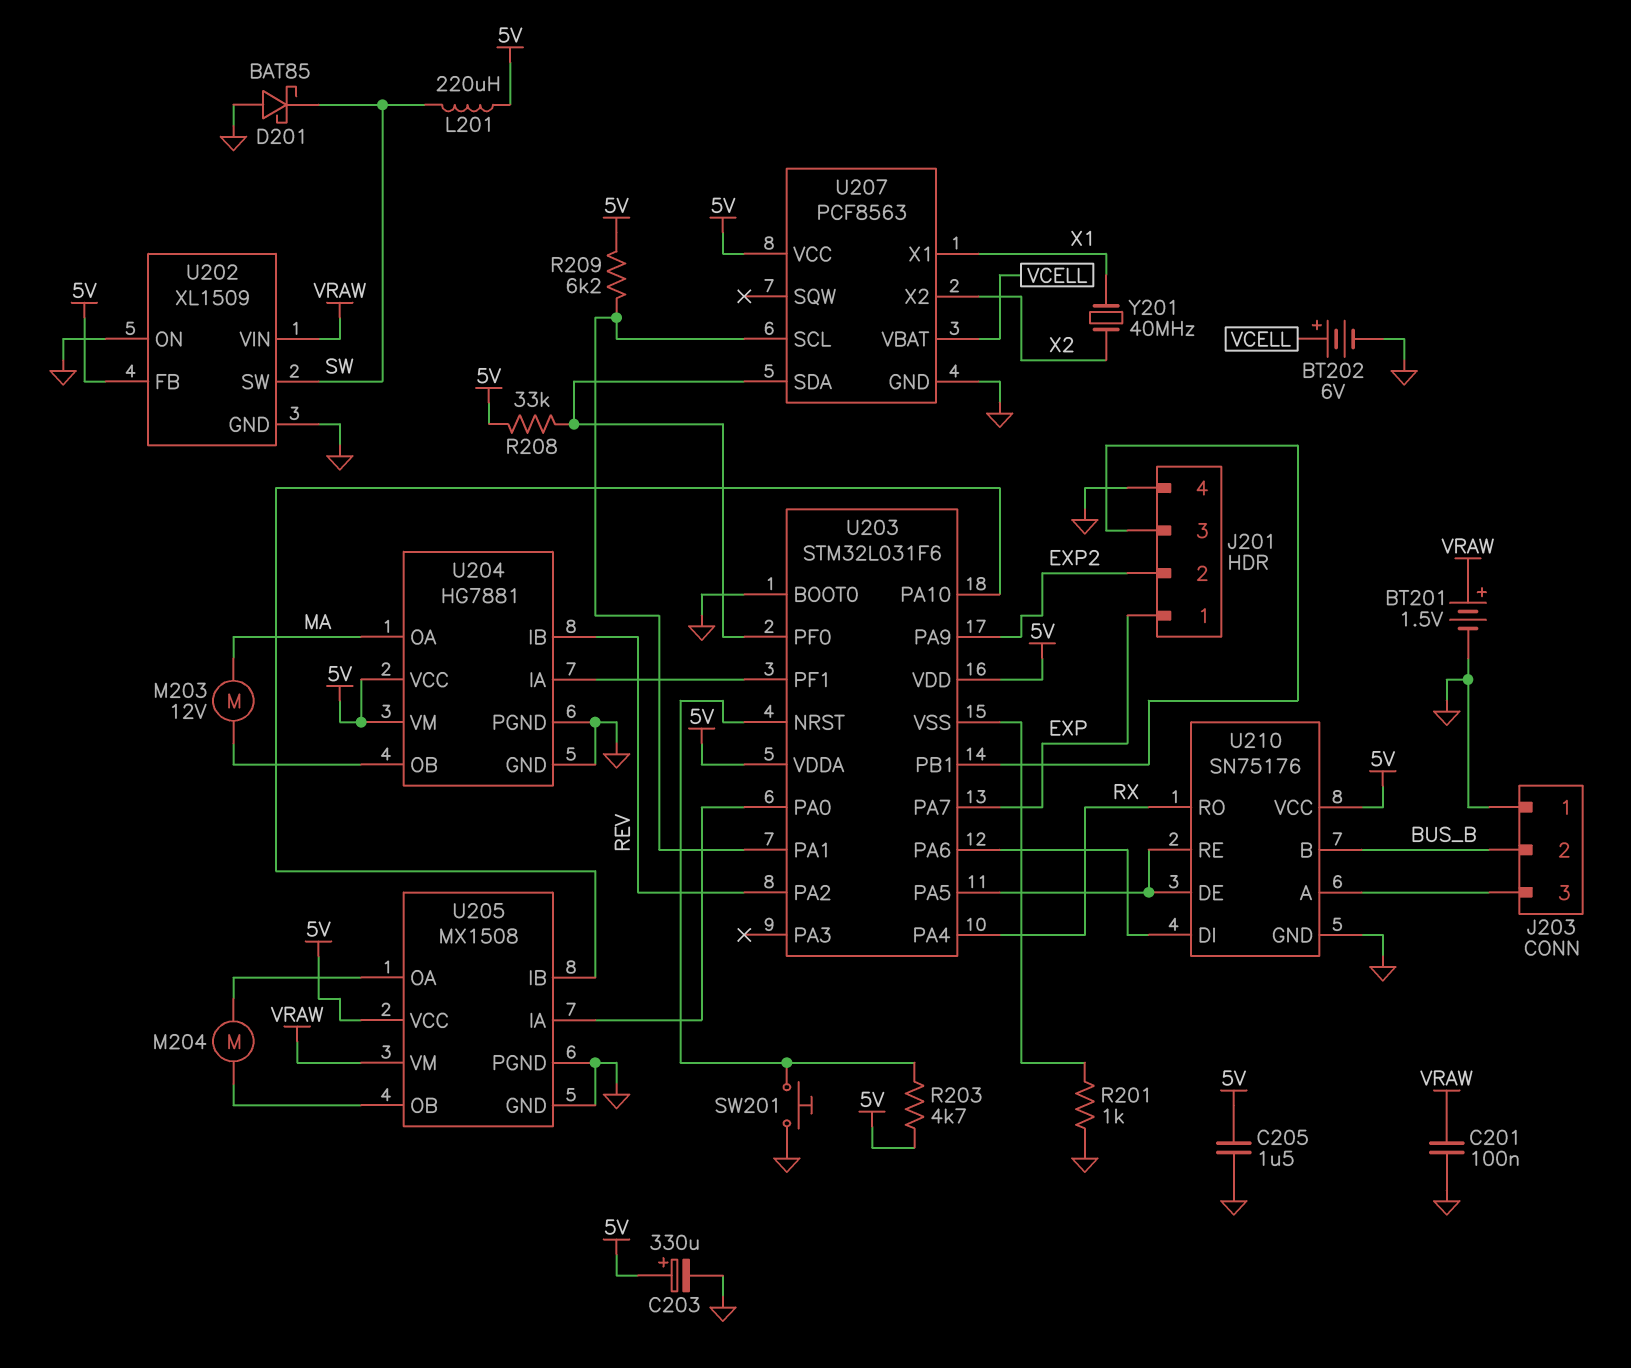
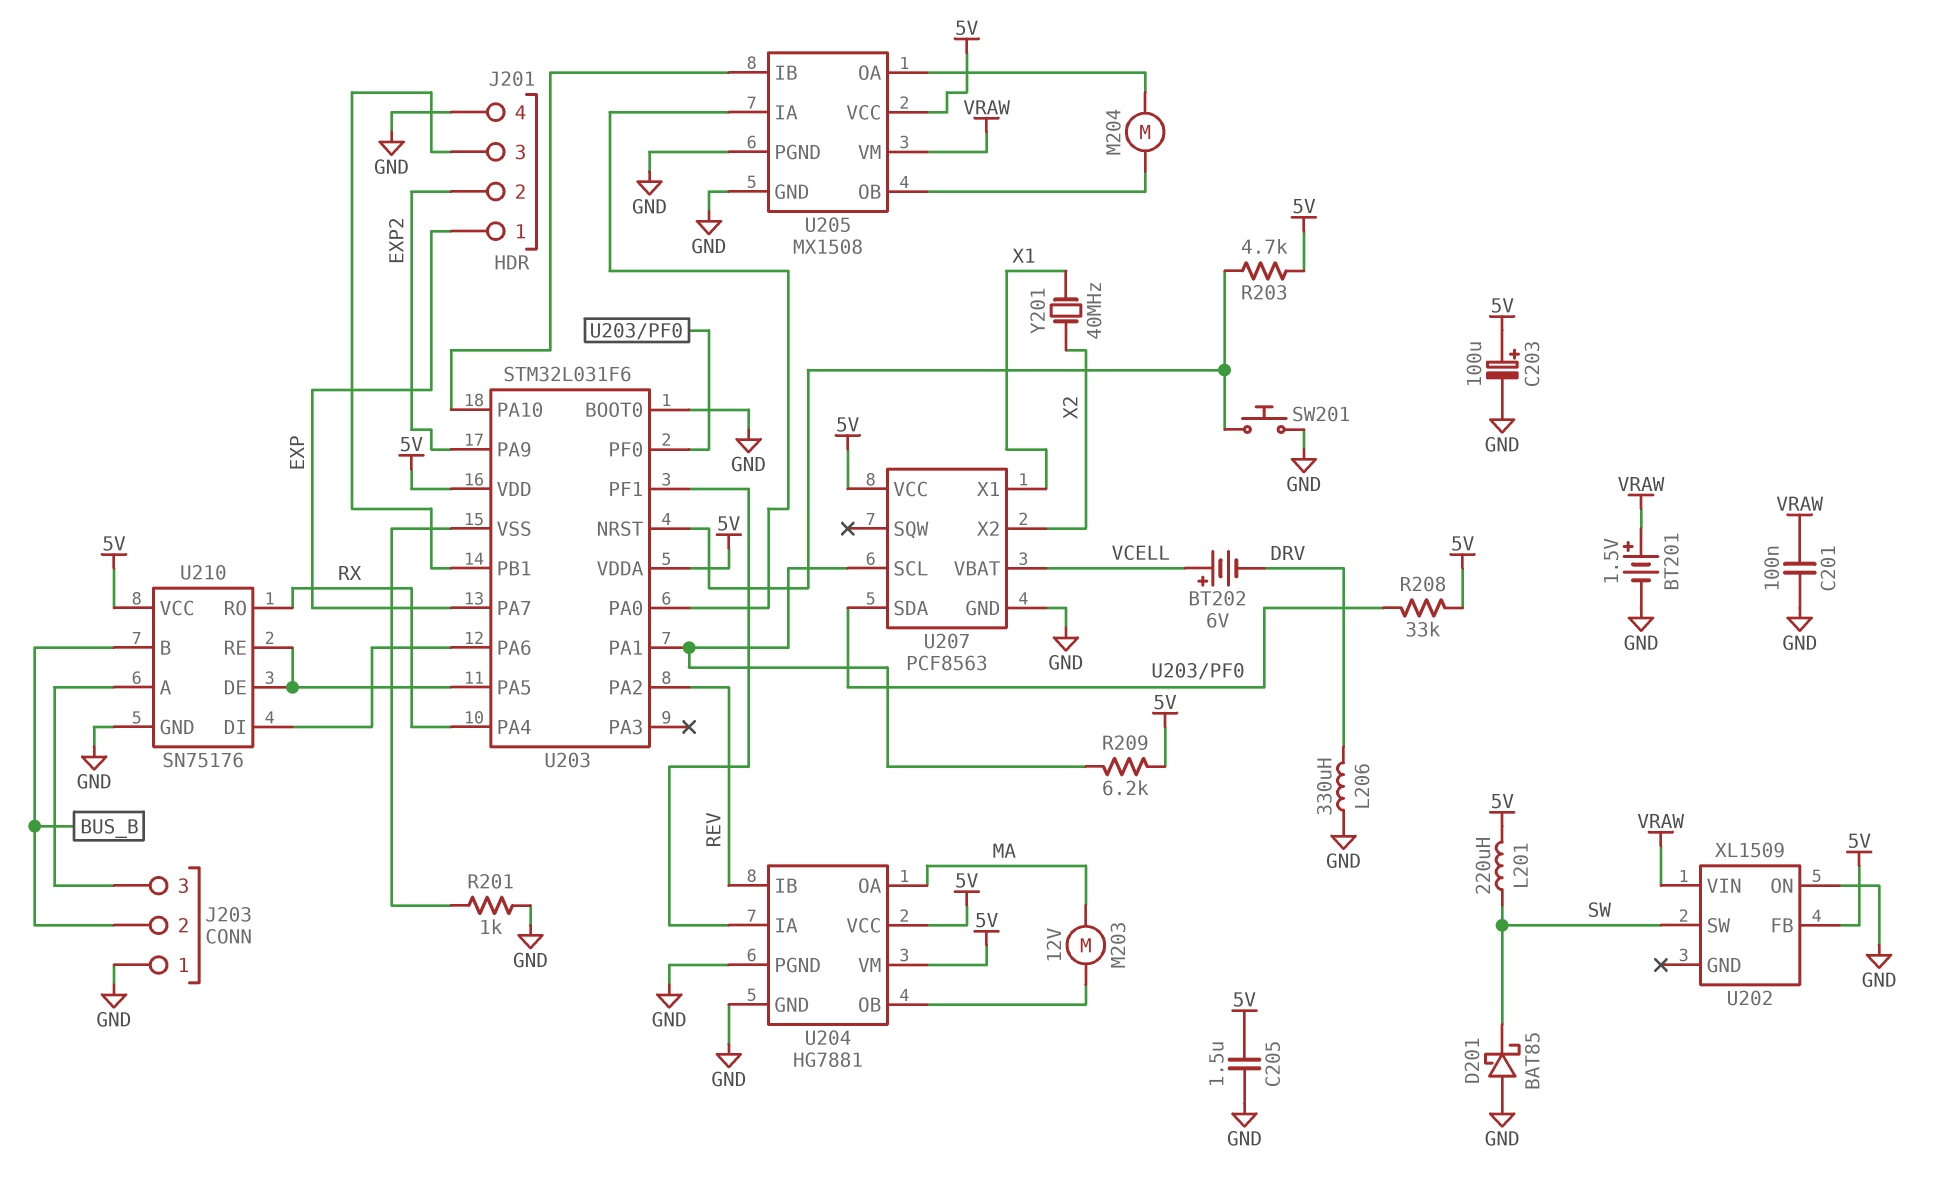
BT202: 6V (plus VCELL, minus GND) -> 6V (plus VCELL, minus DRV)
C203: 330uF (plus 5V, minus GND) -> 100uF (plus 5V, minus GND)
L206: none -> 330uH (DRV, GND)
U202 pin GND: GND -> none

